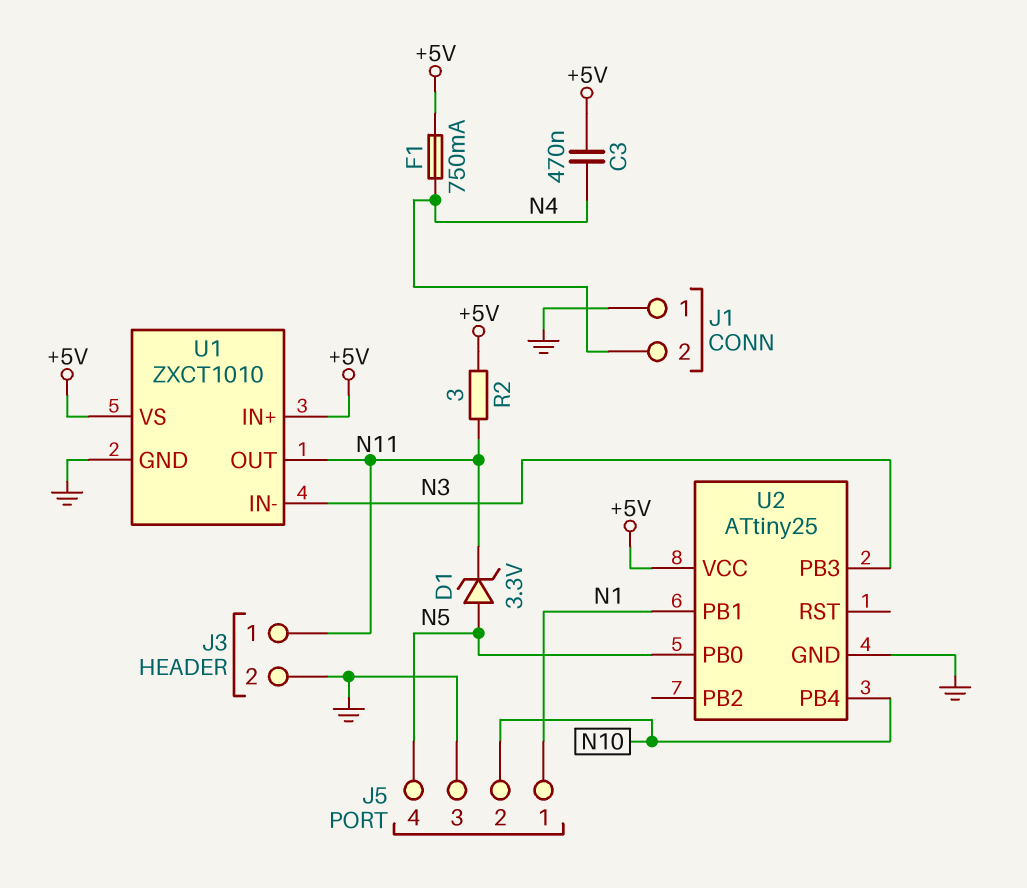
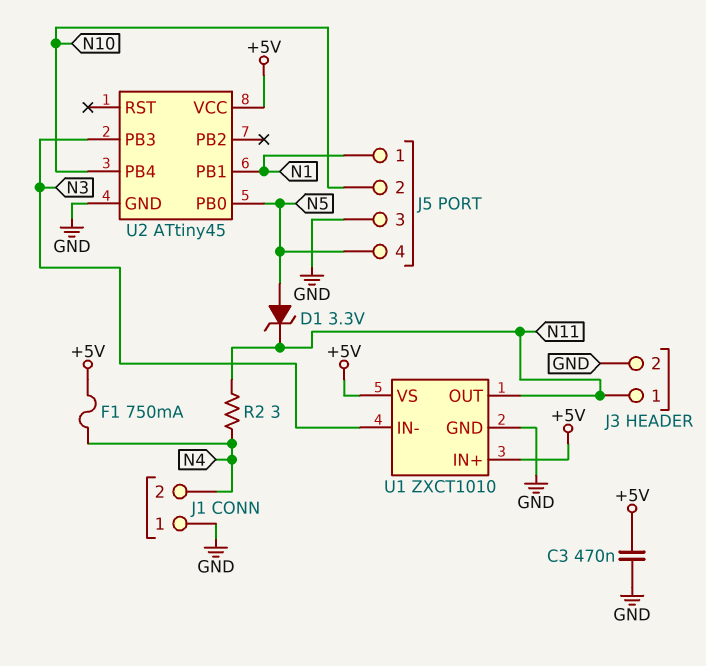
C3: 470nF (+5V, N4) -> 470nF (+5V, GND)
R2: 3 (+5V, N11) -> 3 (N4, N11)
U2: ATtiny25 -> ATtiny45

